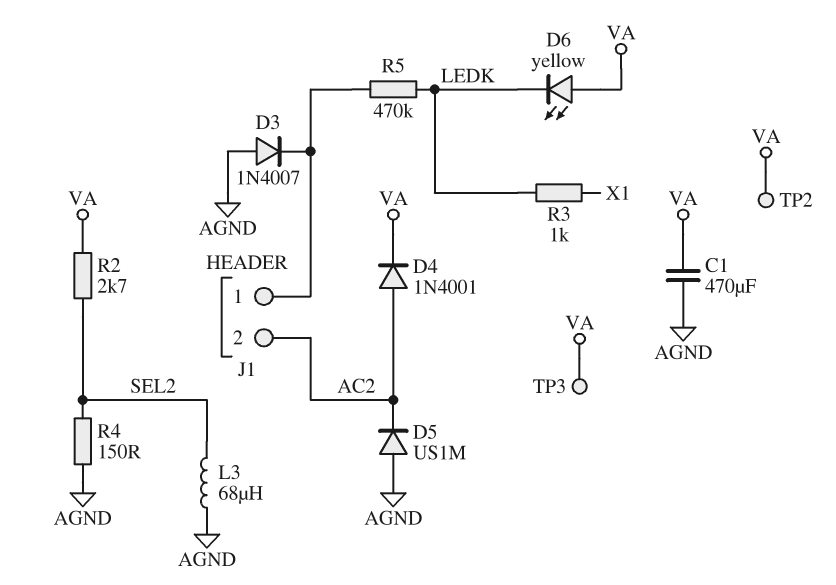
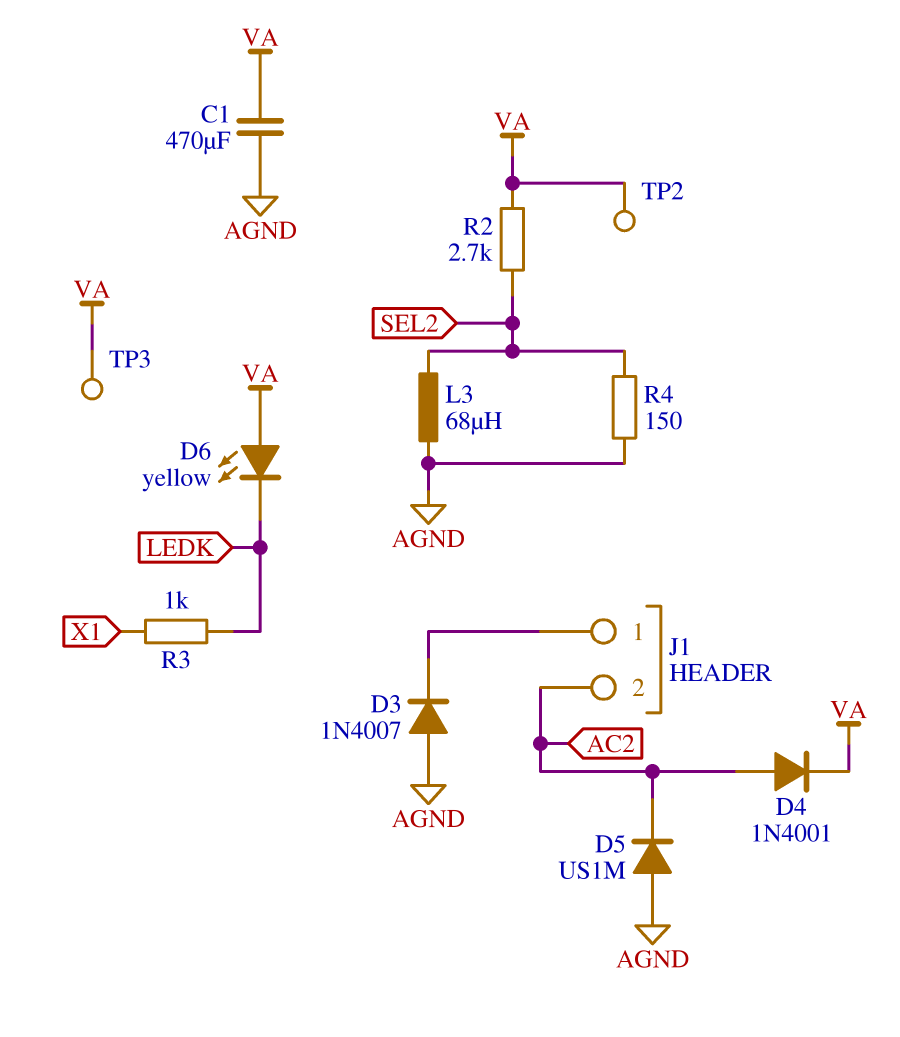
R5: 470k (J1/1, LEDK) -> none

